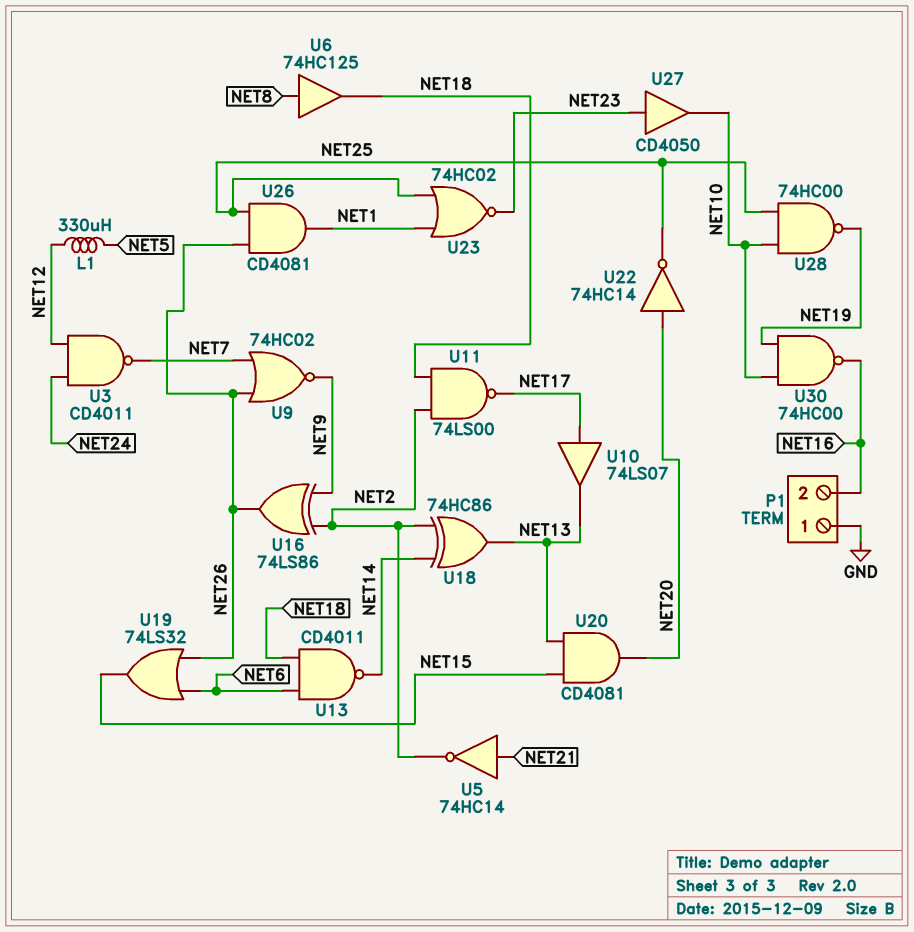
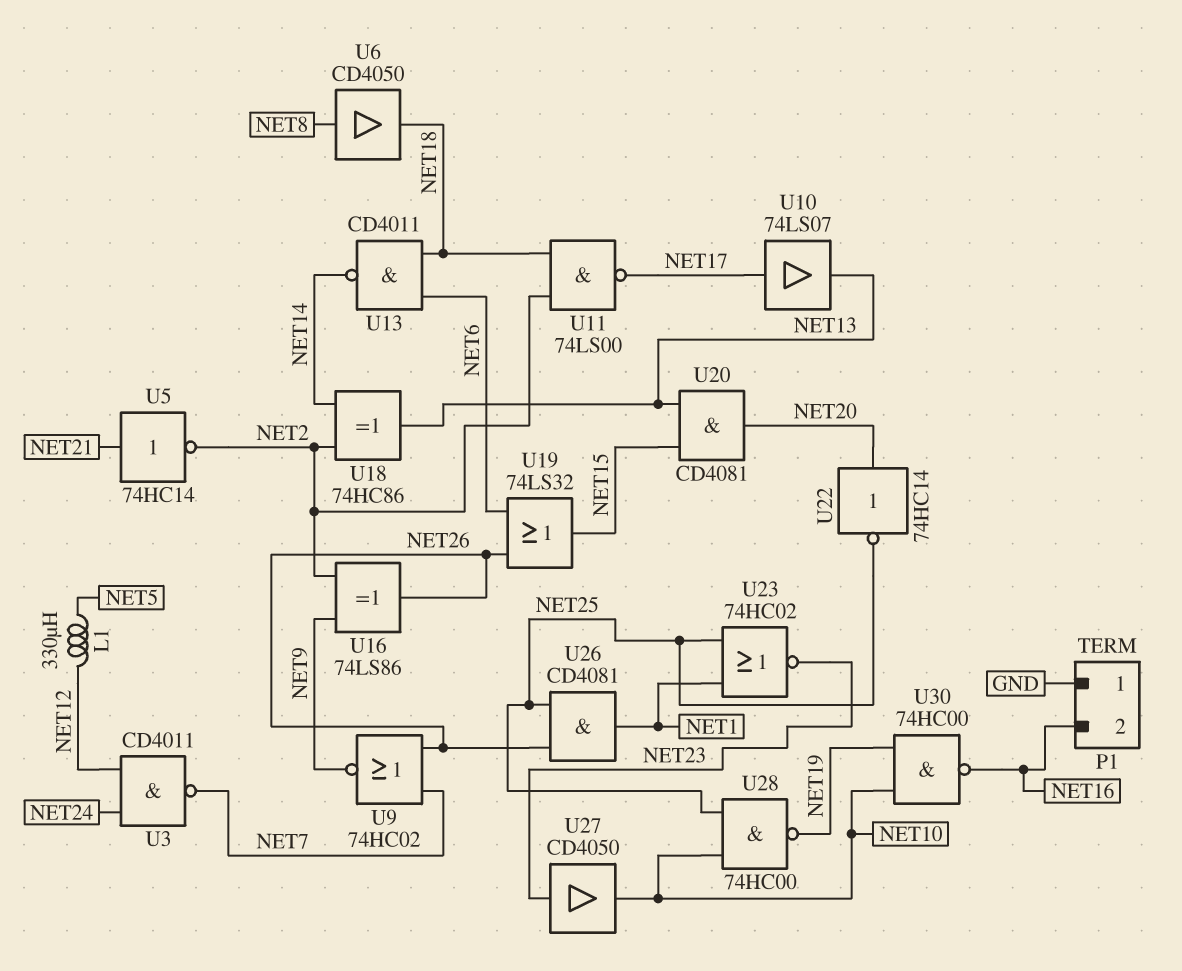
U6: buffer 74HC125 (in NET8, out NET18) -> buffer CD4050 (in NET8, out NET18)

